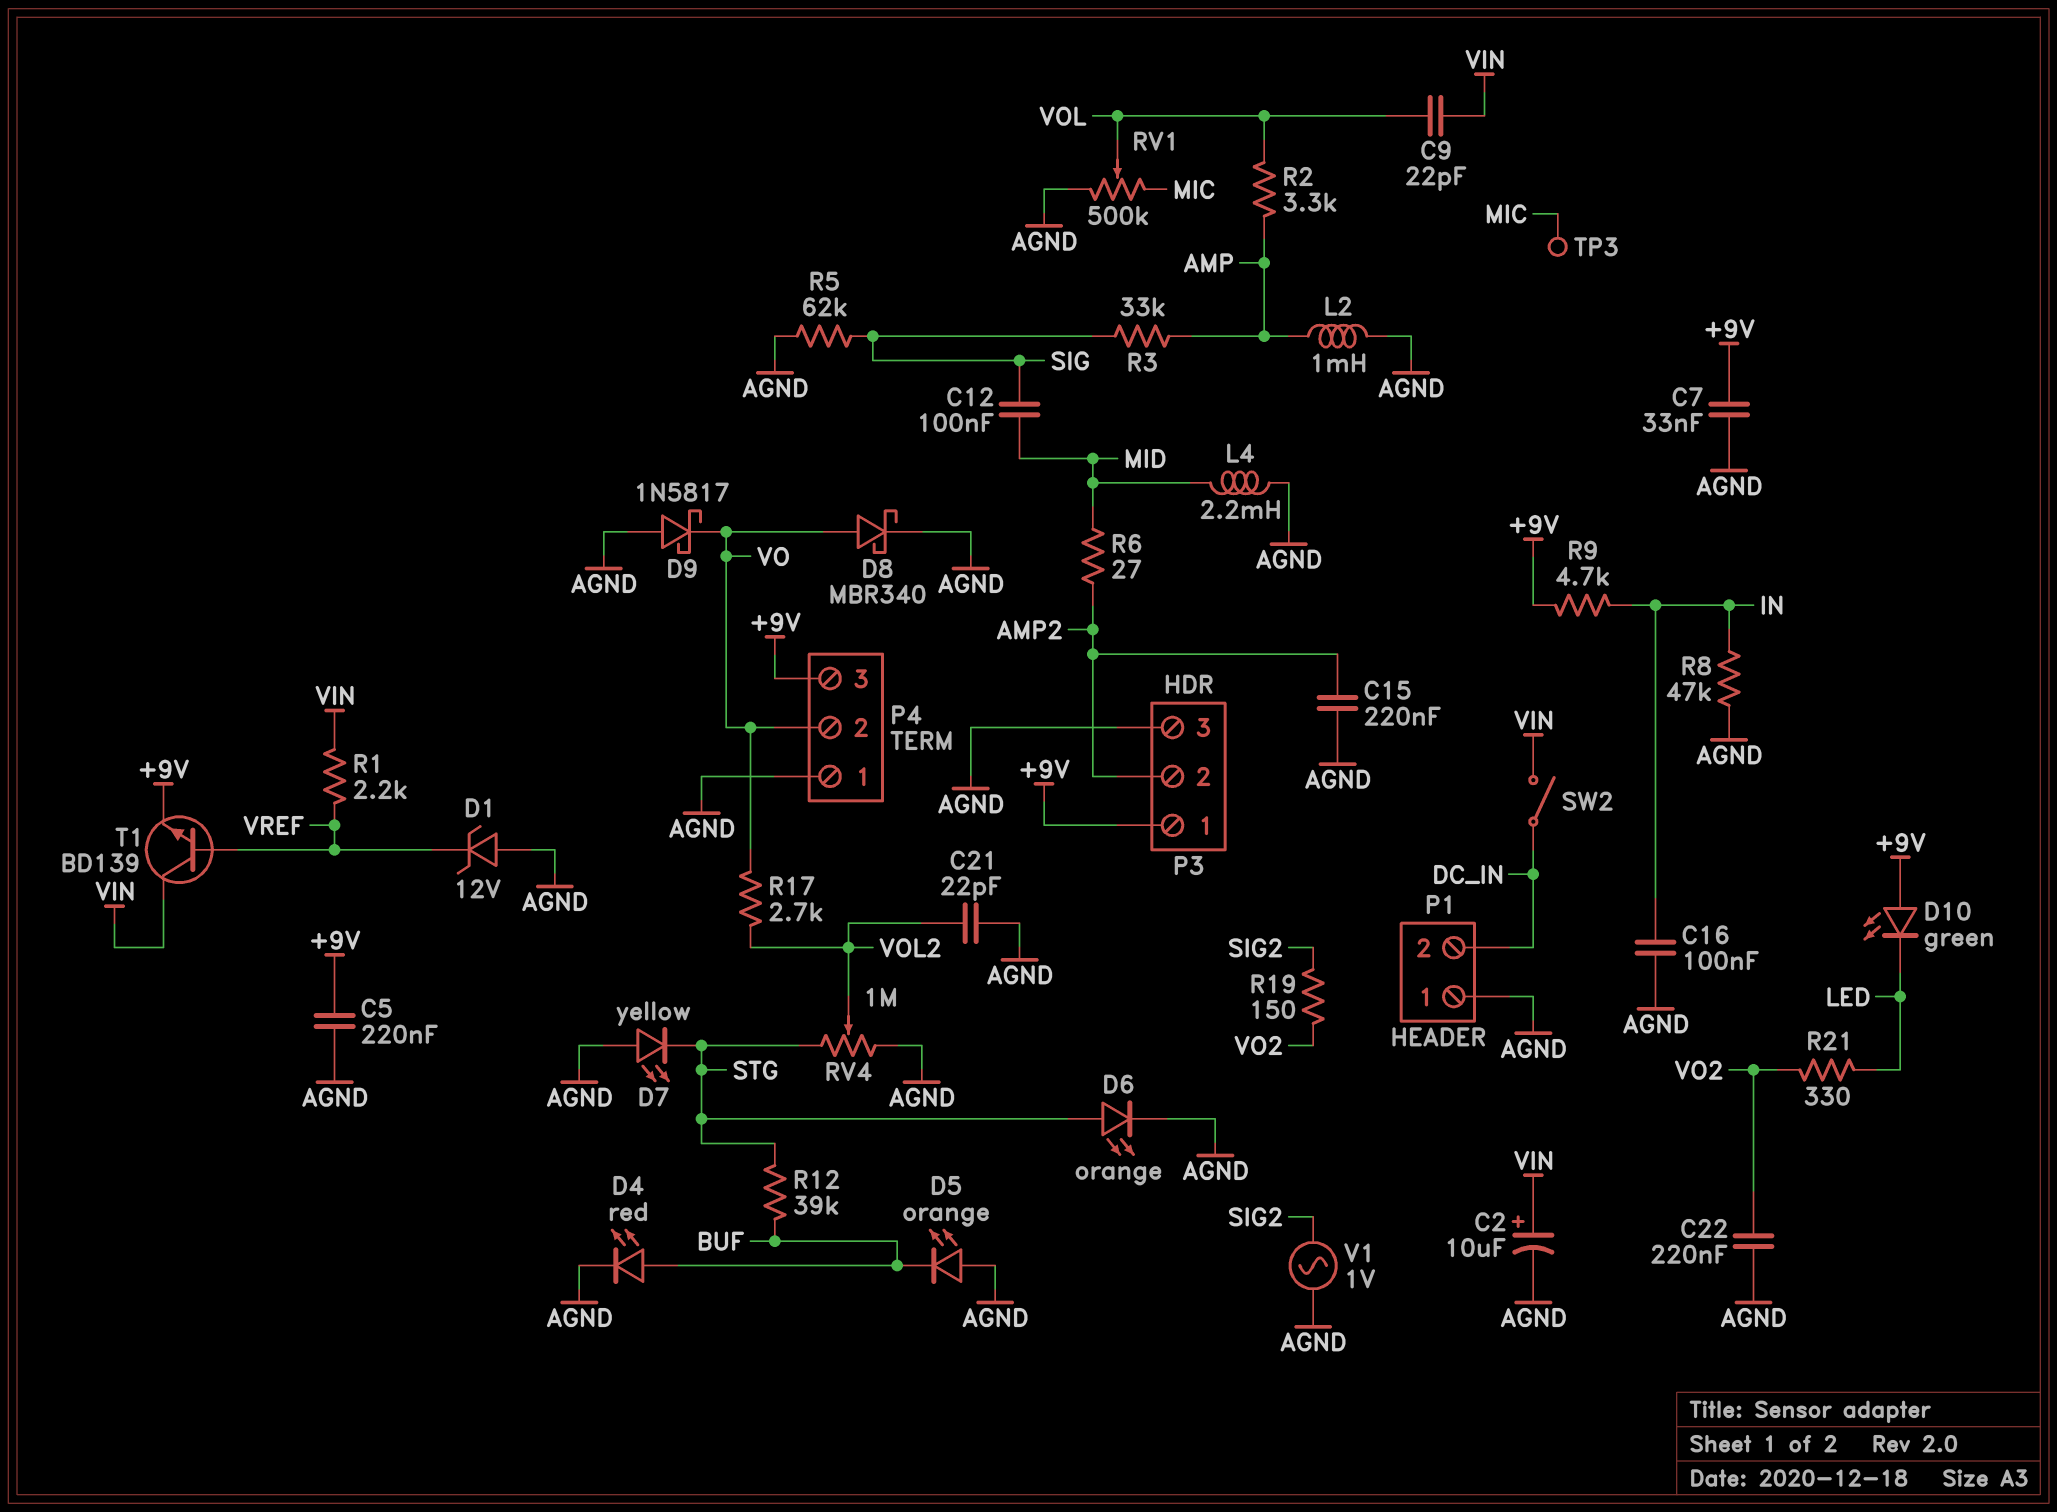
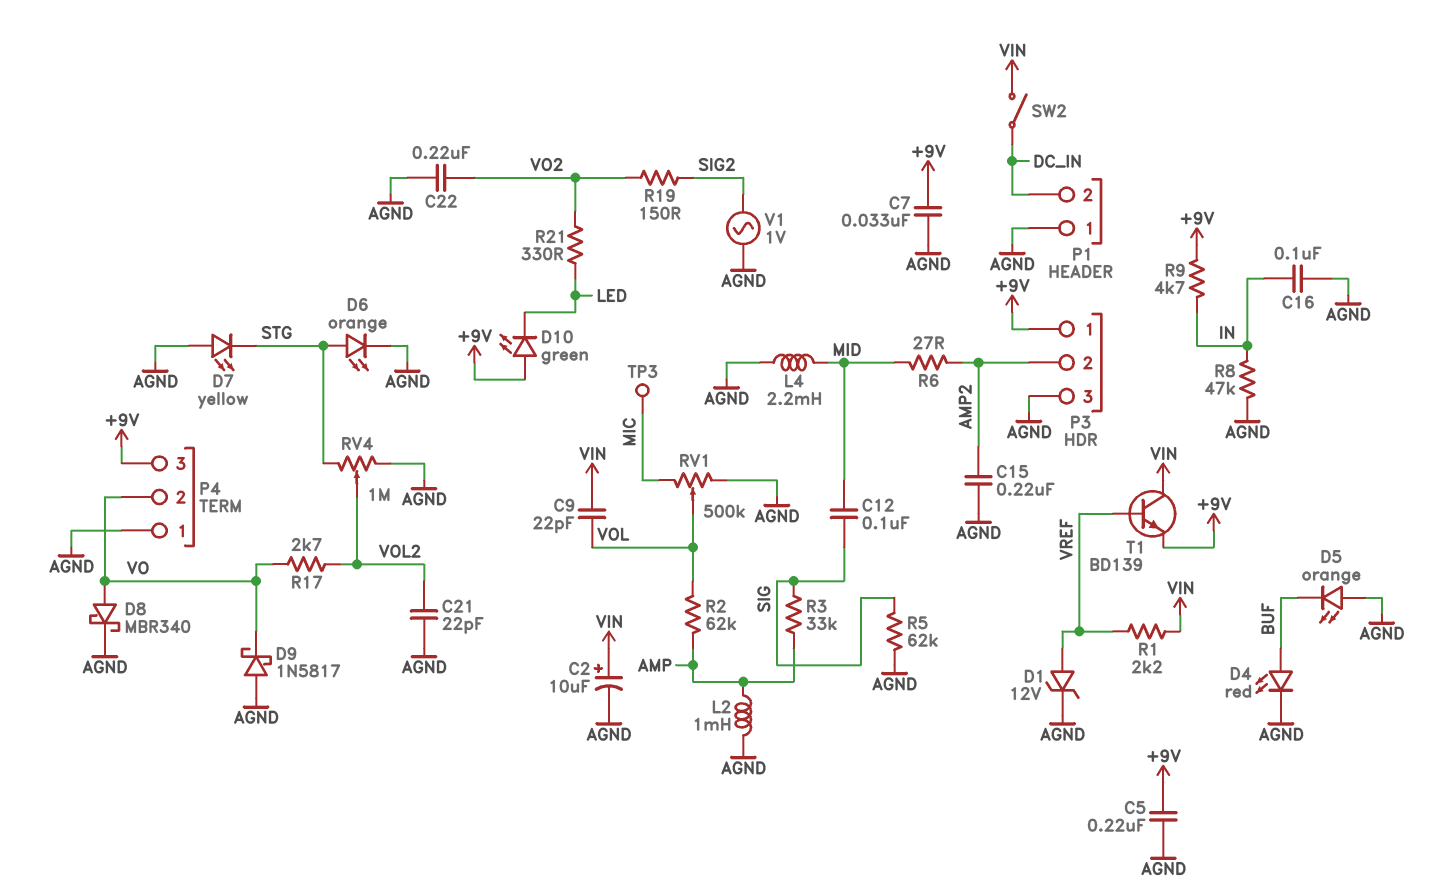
D1: zener 12V (A AGND, K VREF) -> zener 12V (A VREF, K AGND)
R2: 3.3k (AMP, VOL) -> 62k (AMP, VOL)
R12: 39k (BUF, STG) -> none

